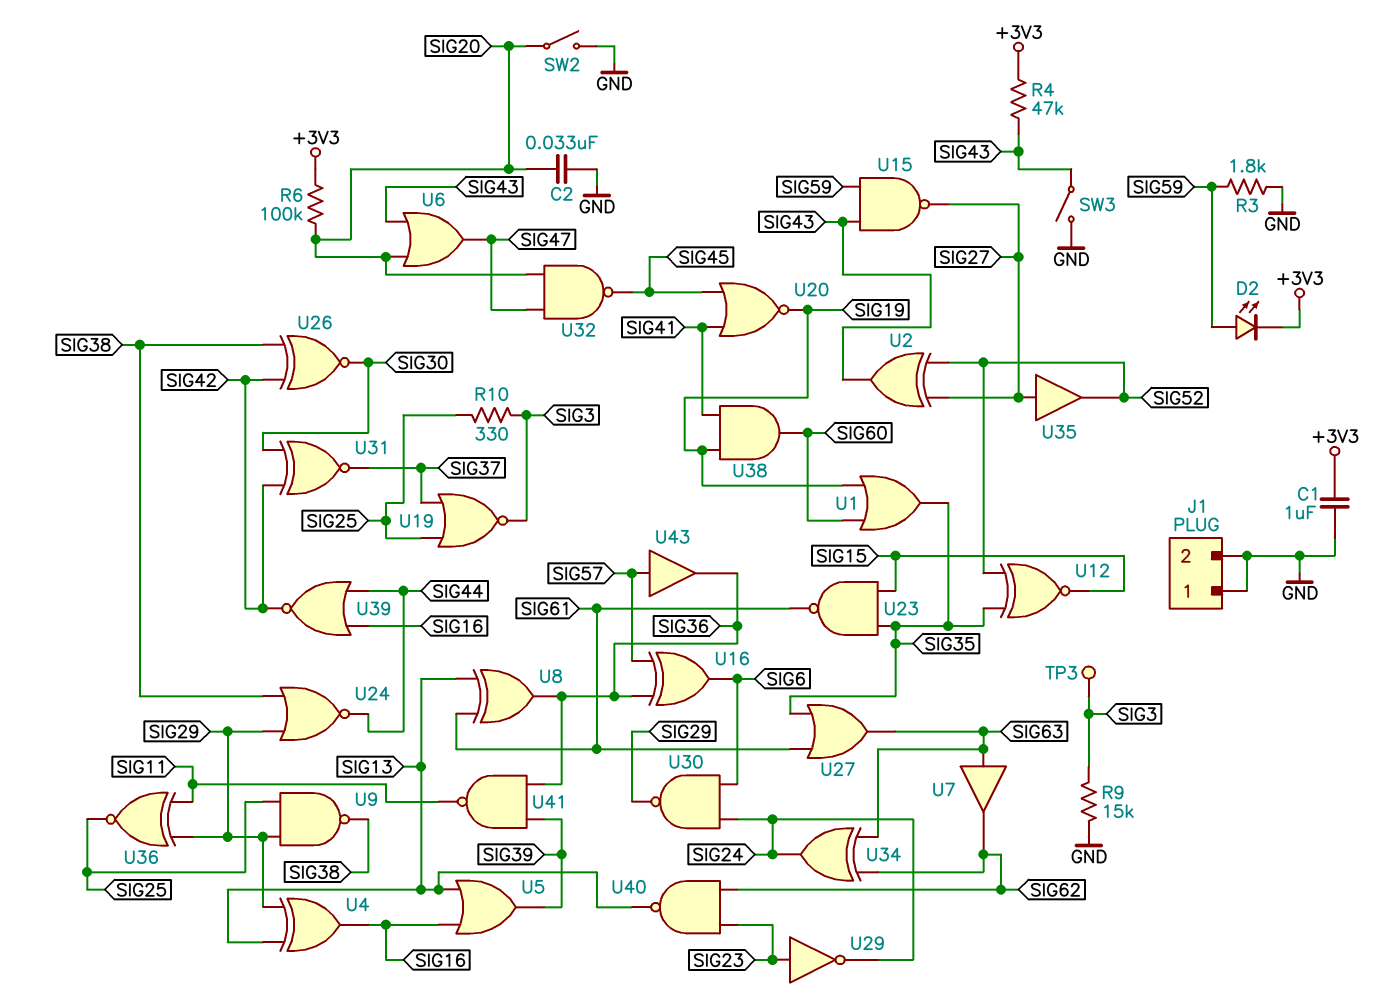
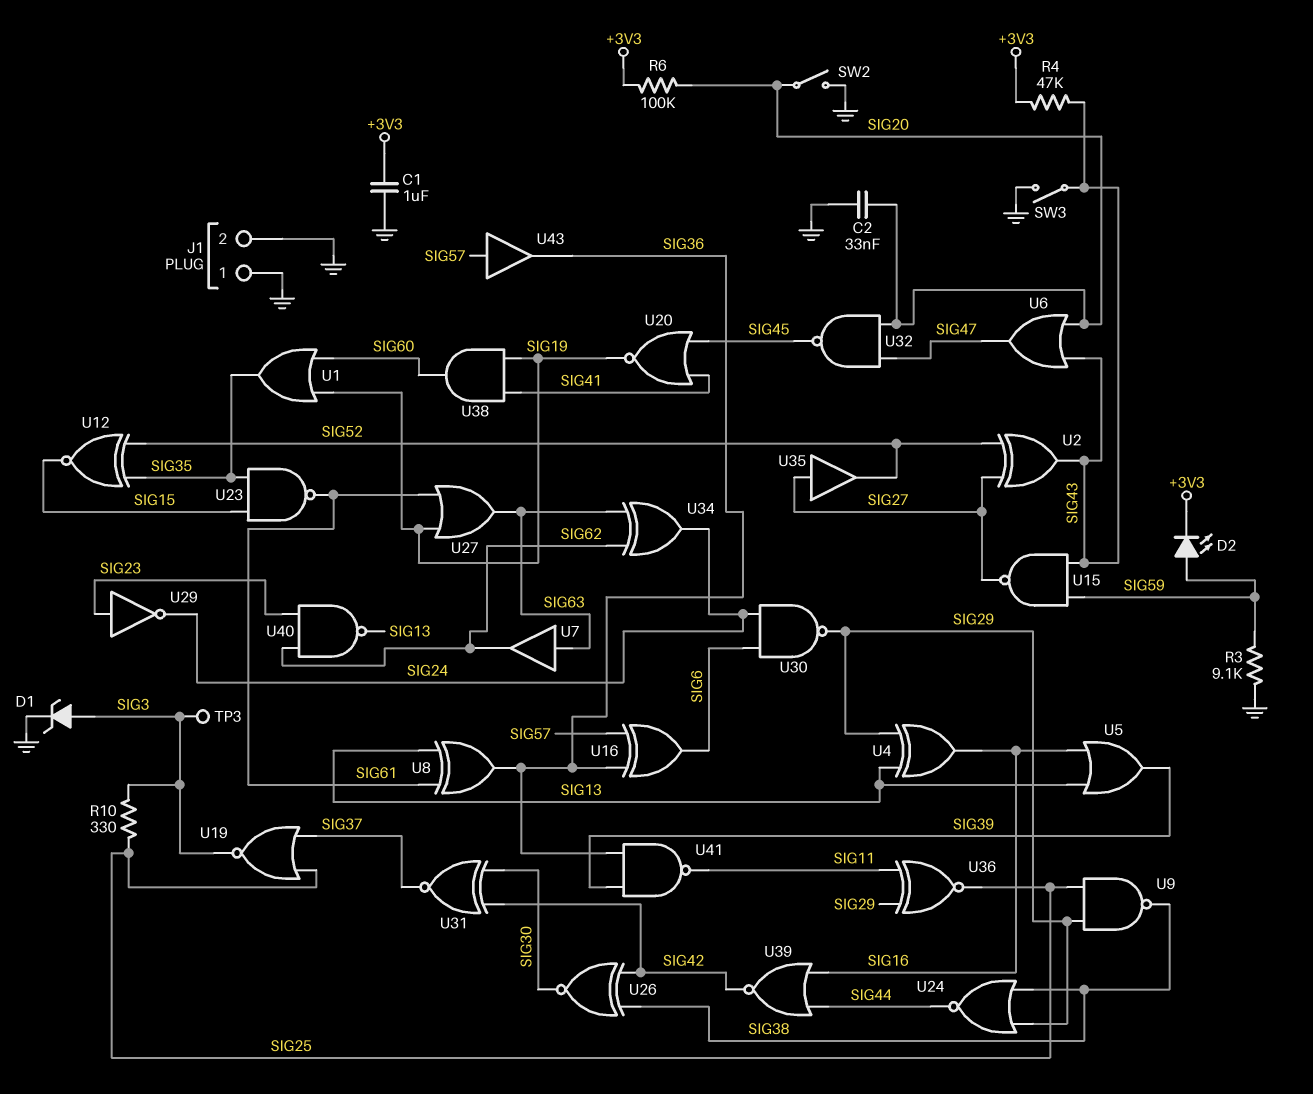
D1: none -> zener (A SIG3, K GND)
R3: 1.8k (GND, SIG59) -> 9.1k (GND, SIG59)
R9: 15k (GND, SIG3) -> none
U27: OR (in SIG35, in SIG61, out SIG63) -> OR (in SIG19, in SIG61, out SIG63)

